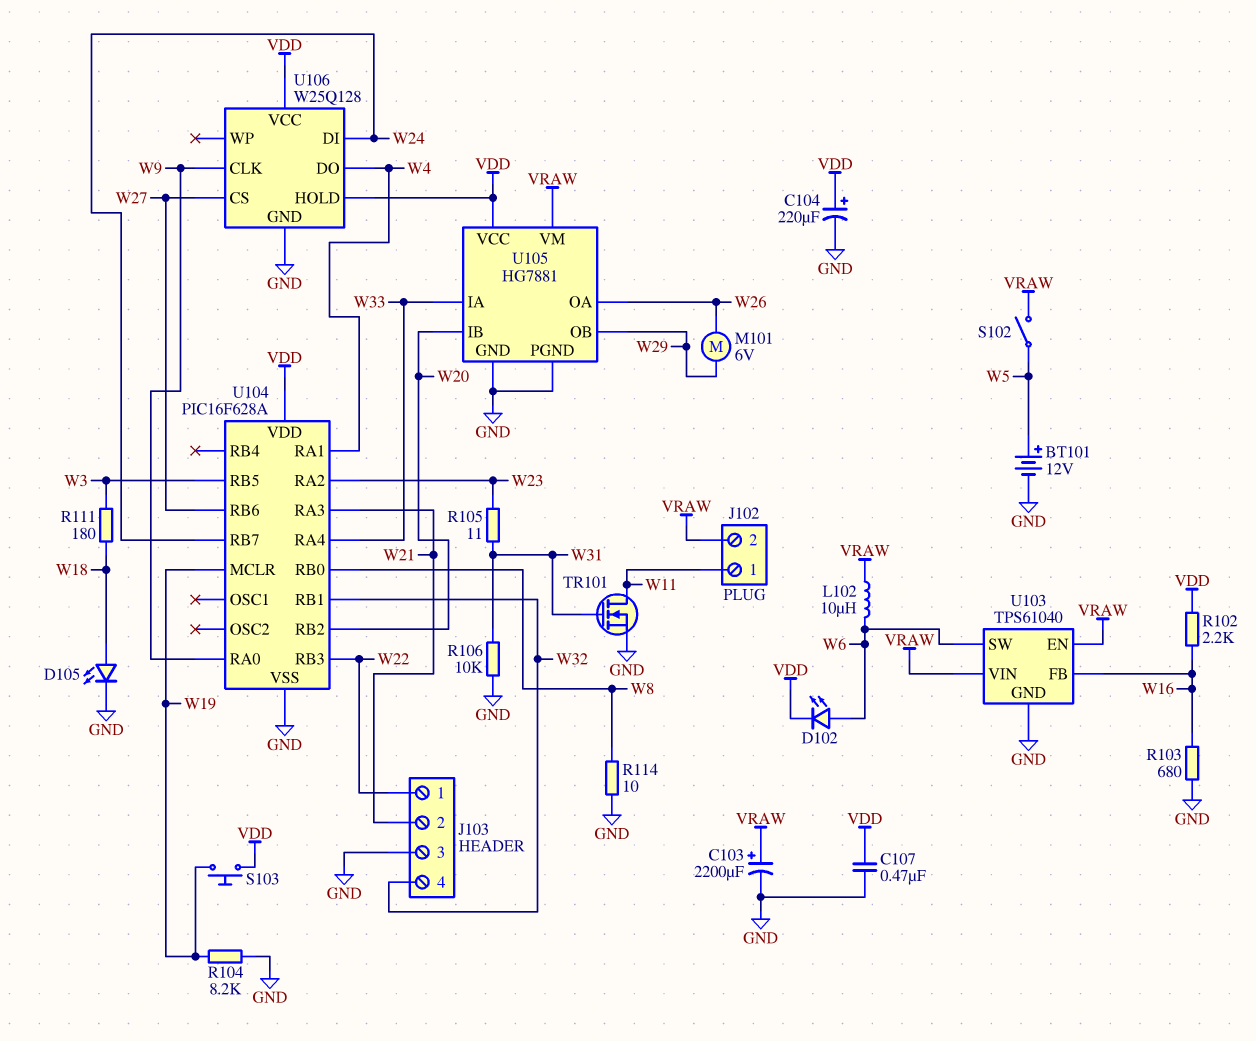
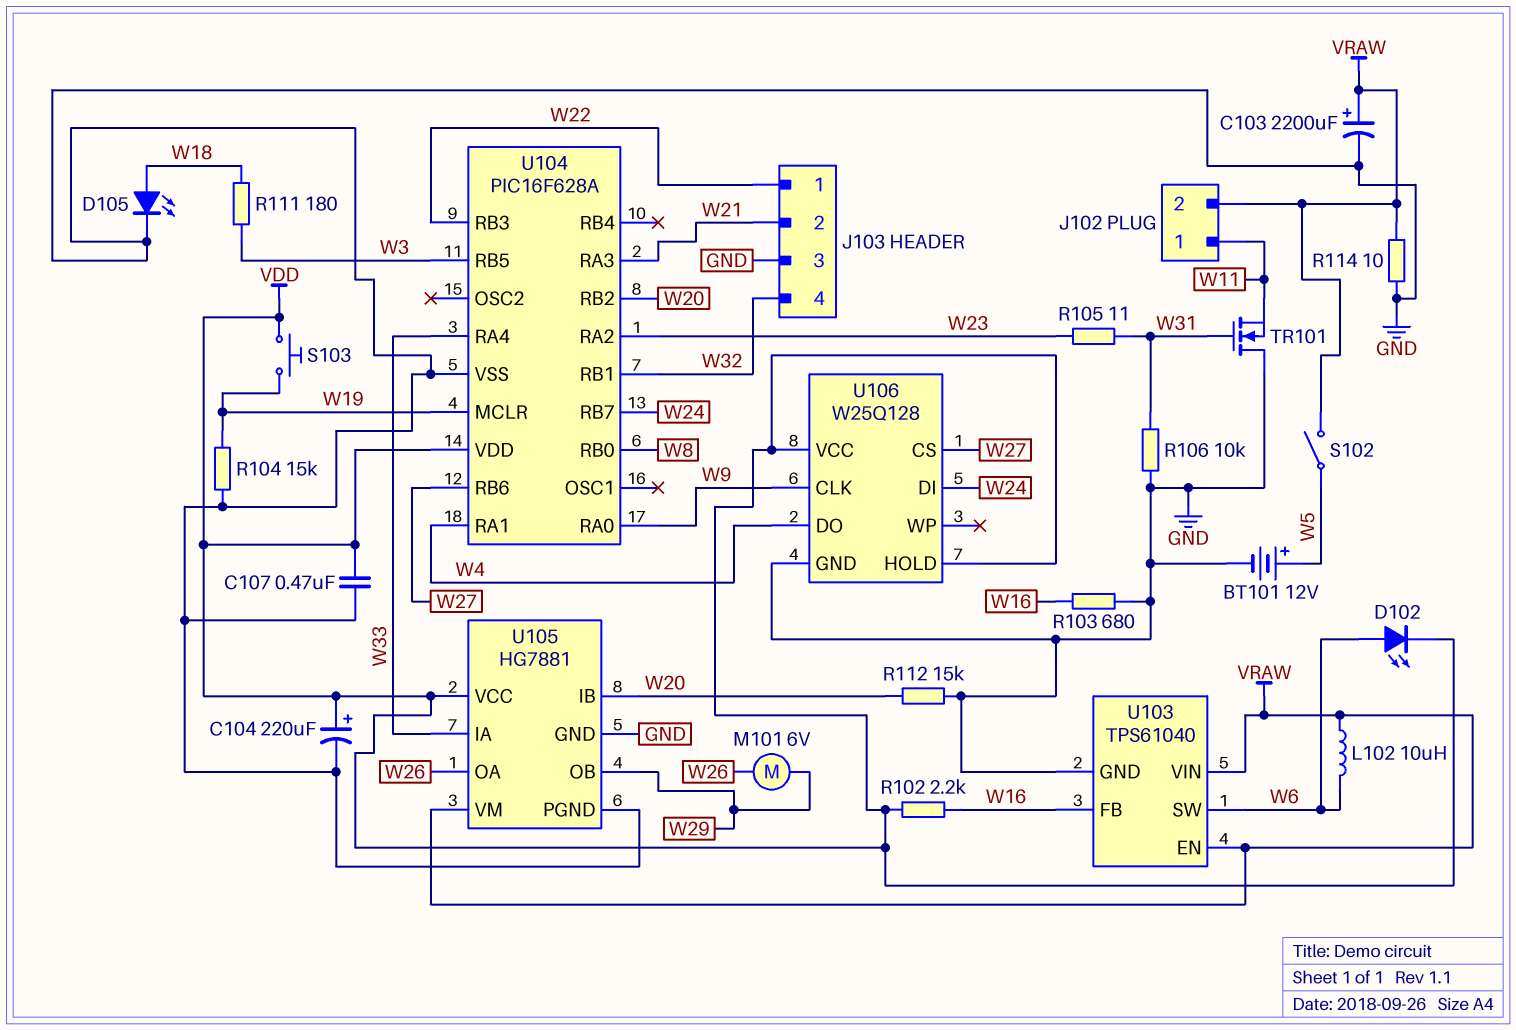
R104: 8.2k (GND, W19) -> 15k (GND, W19)
R112: none -> 15k (GND, W20)
R114: 10 (GND, W8) -> 10 (GND, VRAW)
TR101: NMOS (G W31, D W11, S GND) -> NMOS (G W31, D GND, S W11)

